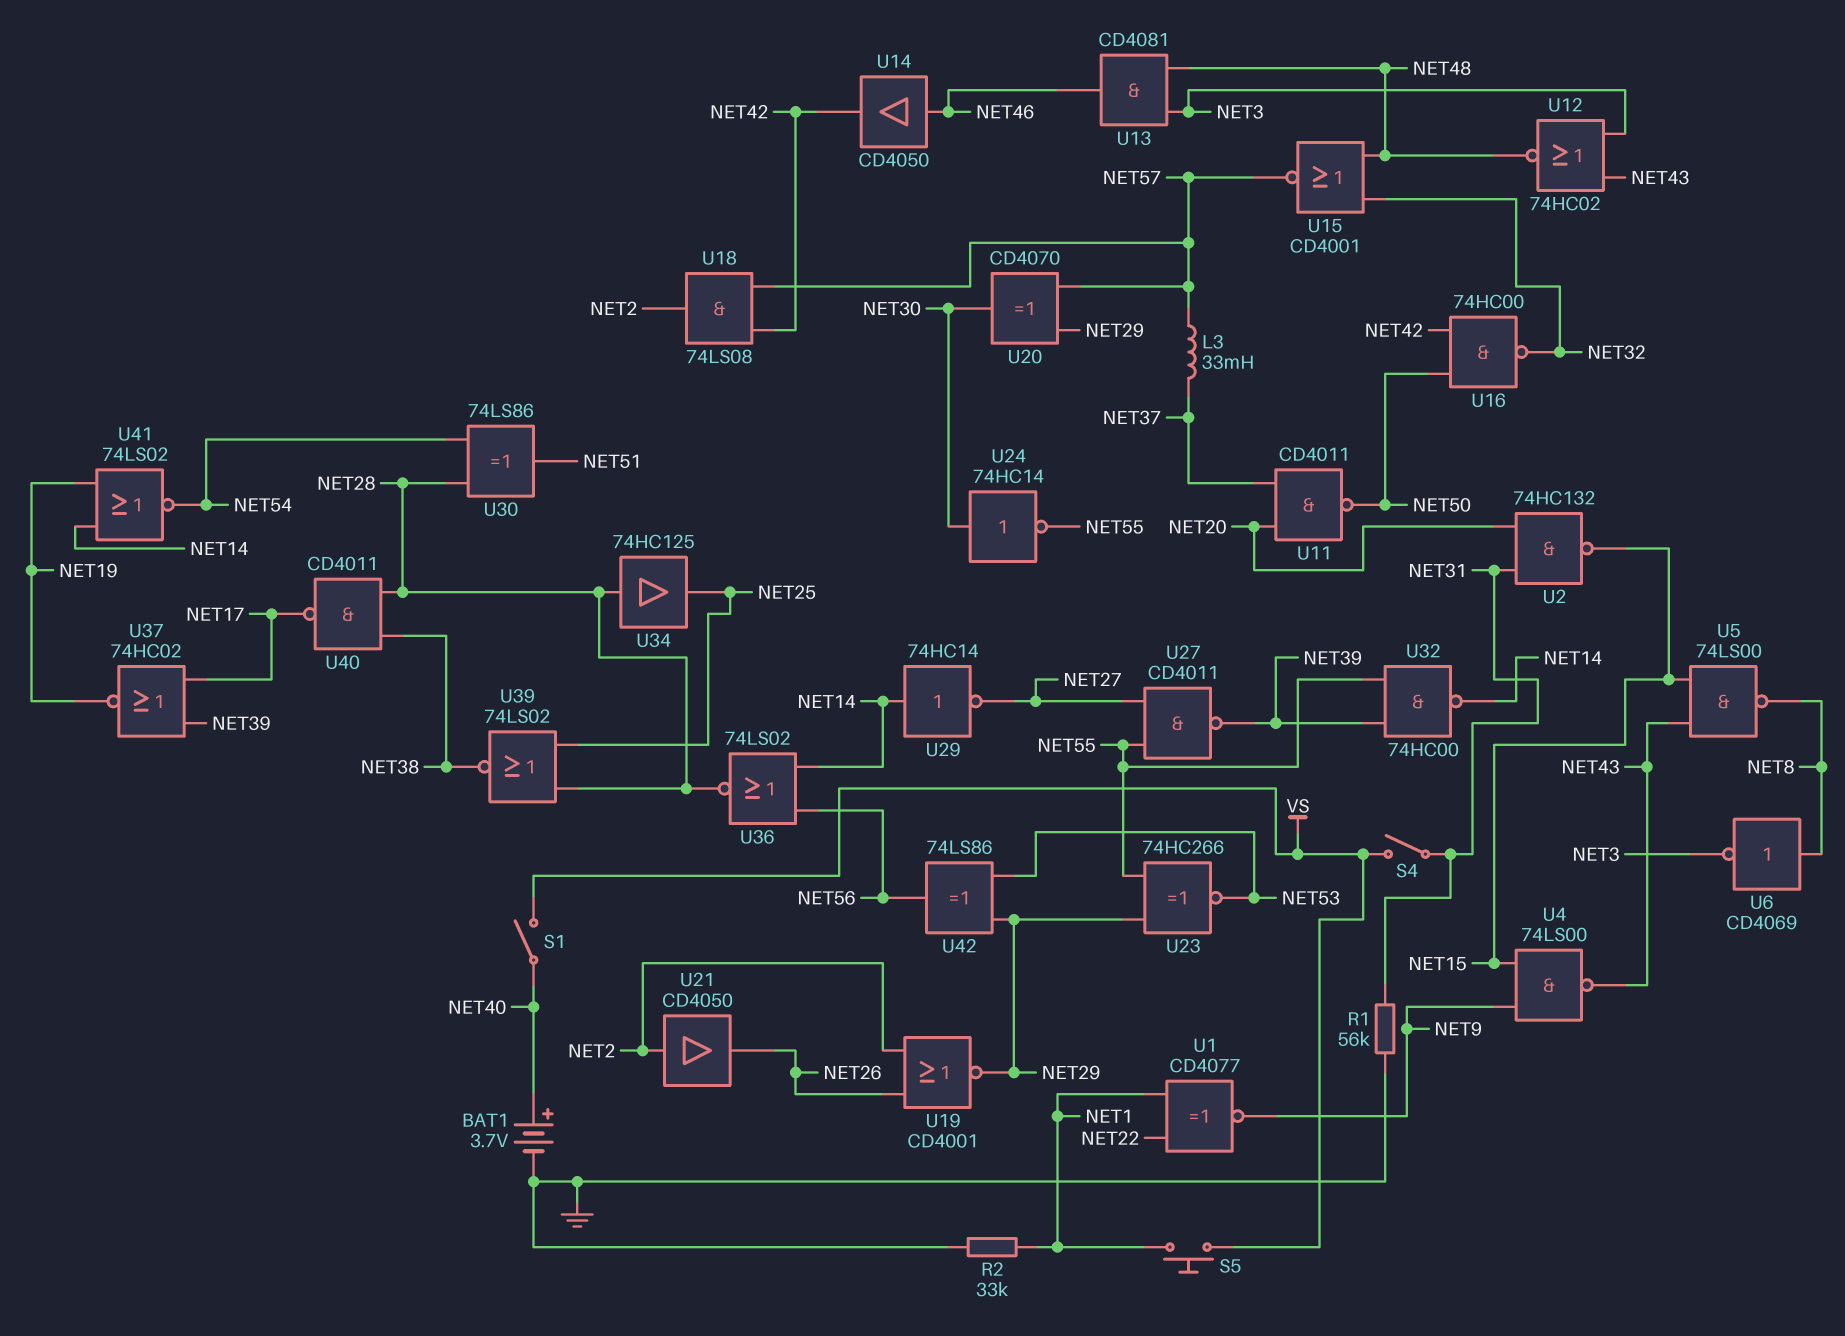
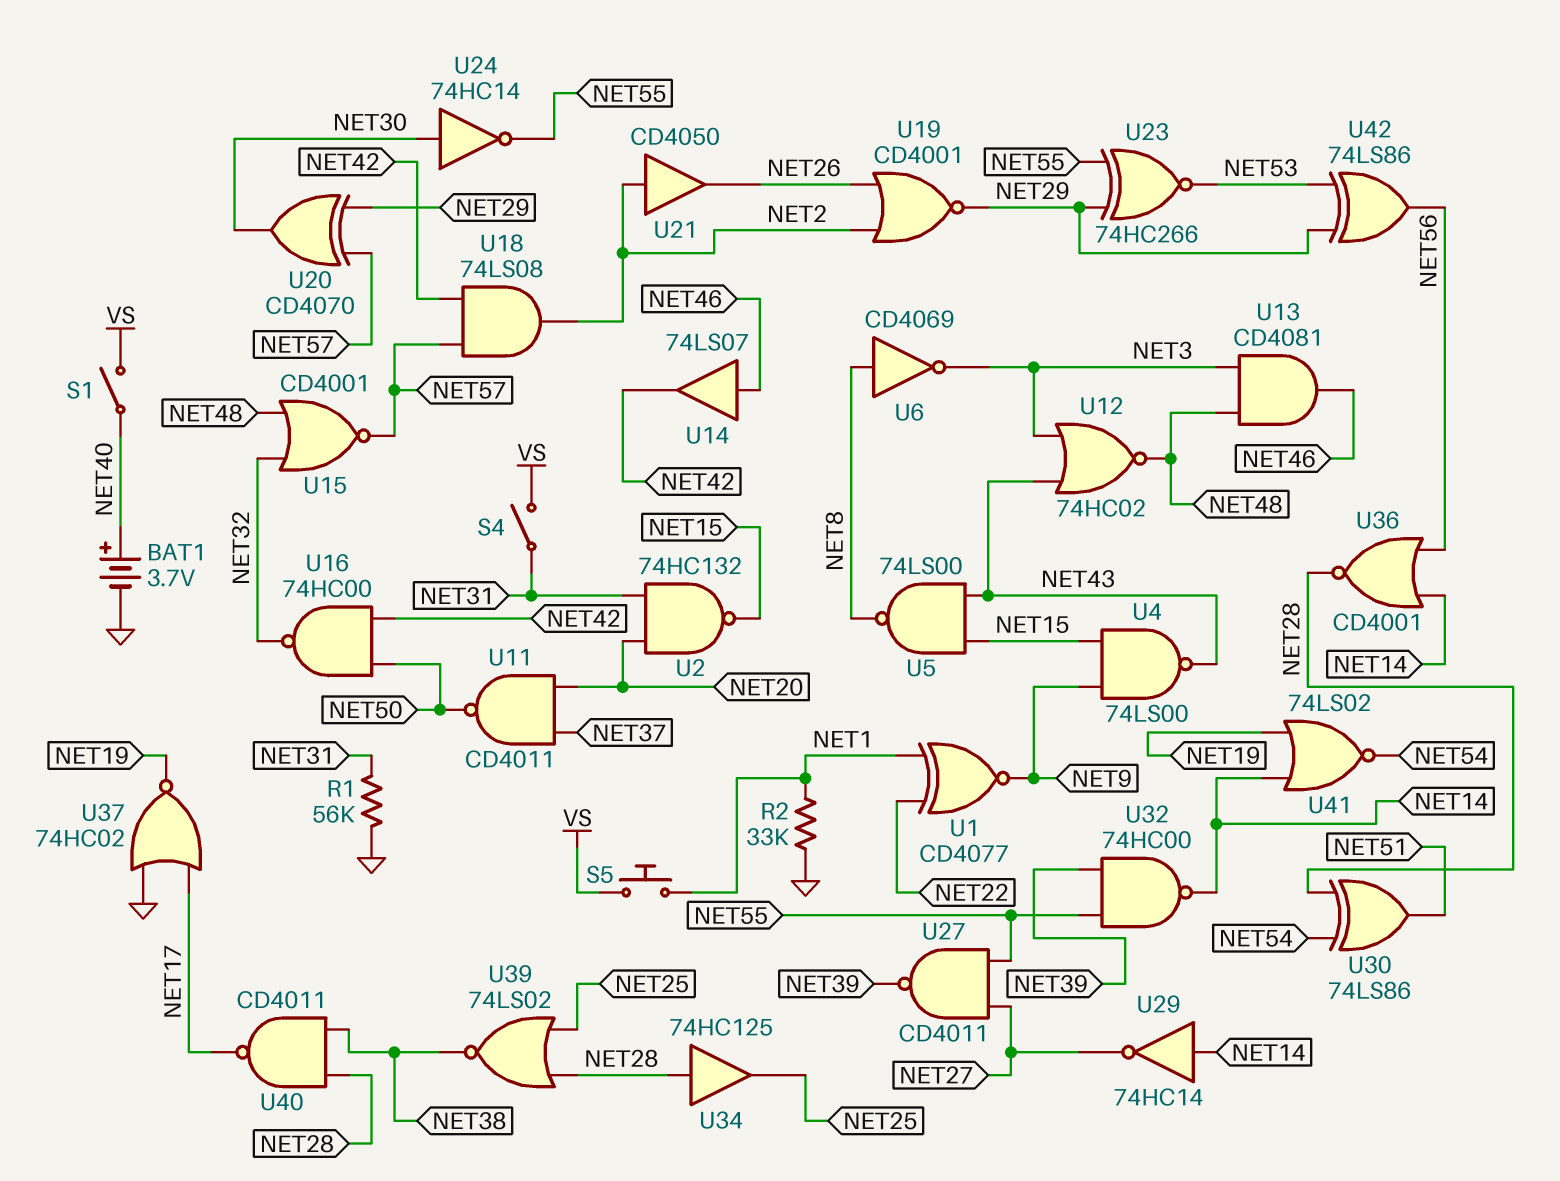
L3: 33mH (NET37, NET57) -> none
U14: buffer CD4050 (in NET46, out NET42) -> buffer 74LS07 (in NET46, out NET42)
U36: NOR 74LS02 (in NET14, in NET56, out NET28) -> NOR CD4001 (in NET14, in NET56, out NET28)
U37: NOR 74HC02 (in NET17, in NET39, out NET19) -> NOR 74HC02 (in GND, in NET17, out NET19)

